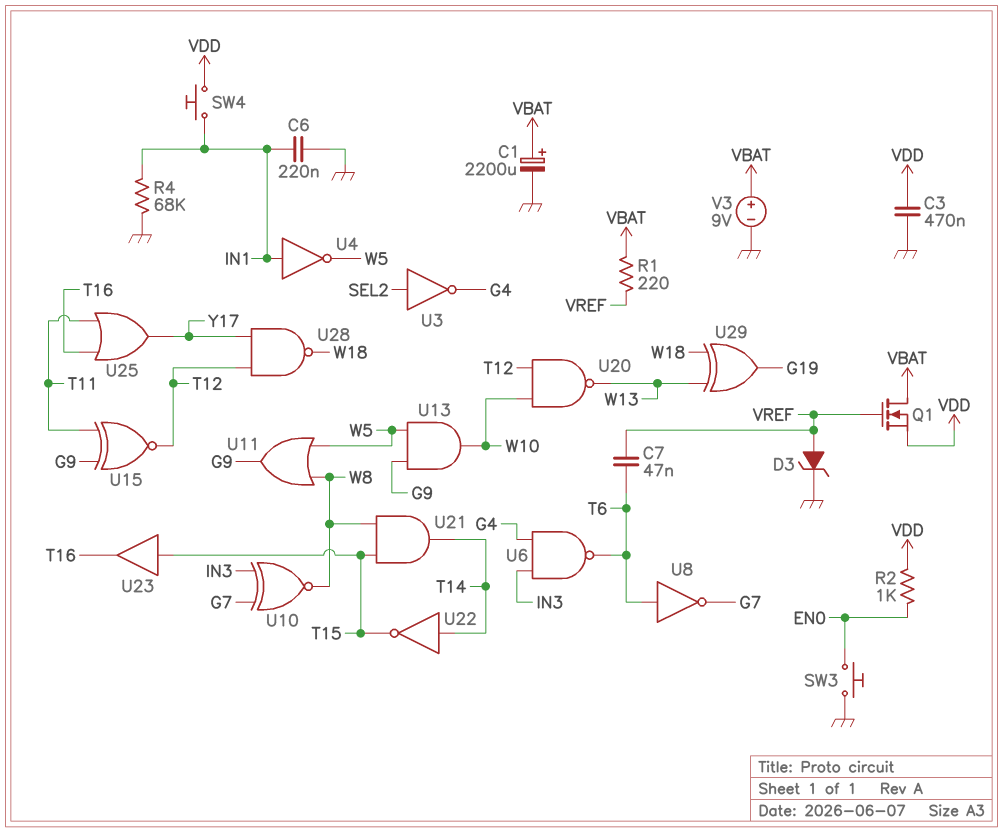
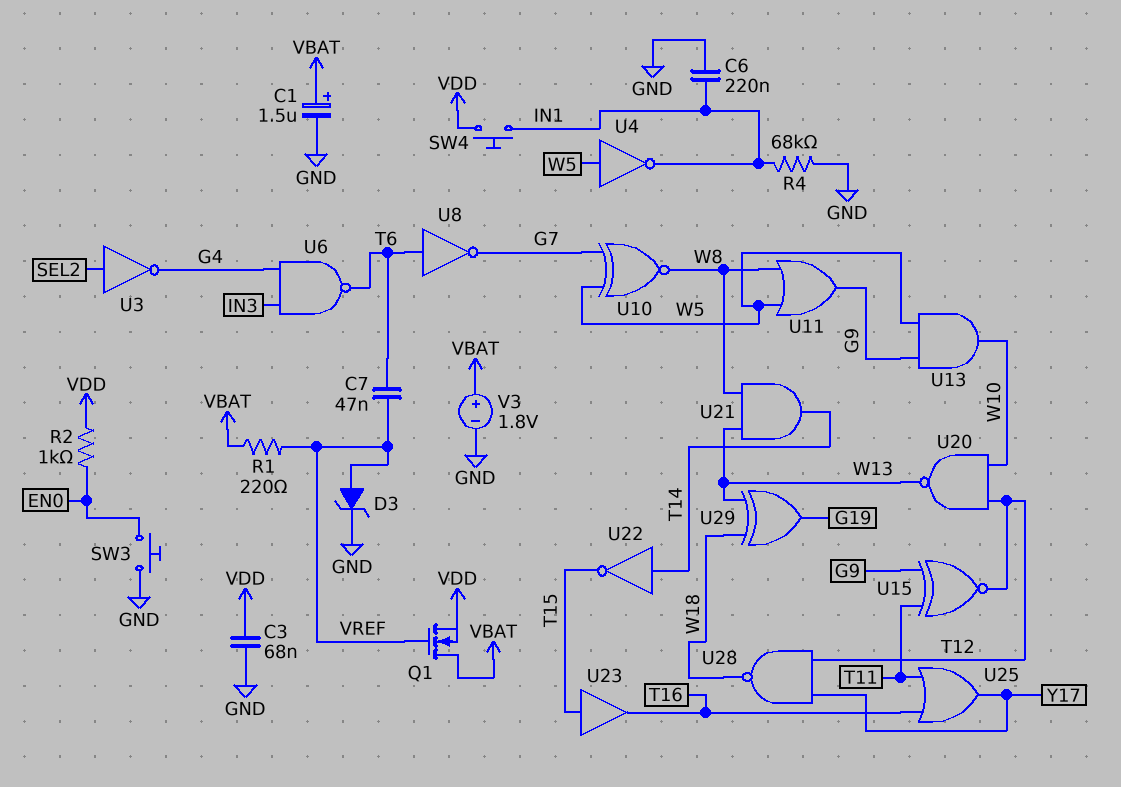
C1: 2200uF (plus VBAT, minus GND) -> 1.5uF (plus VBAT, minus GND)
C3: 470nF (GND, VDD) -> 68nF (GND, VDD)
U4: NOT (in IN1, out W5) -> NOT (in W5, out IN1)
U10: XNOR (in G7, in IN3, out W8) -> XNOR (in G7, in W5, out W8)
U21: AND (in T15, in W8, out T14) -> AND (in W8, in W13, out T14)
V3: 9V (plus VBAT, minus GND) -> 1.8V (plus VBAT, minus GND)

